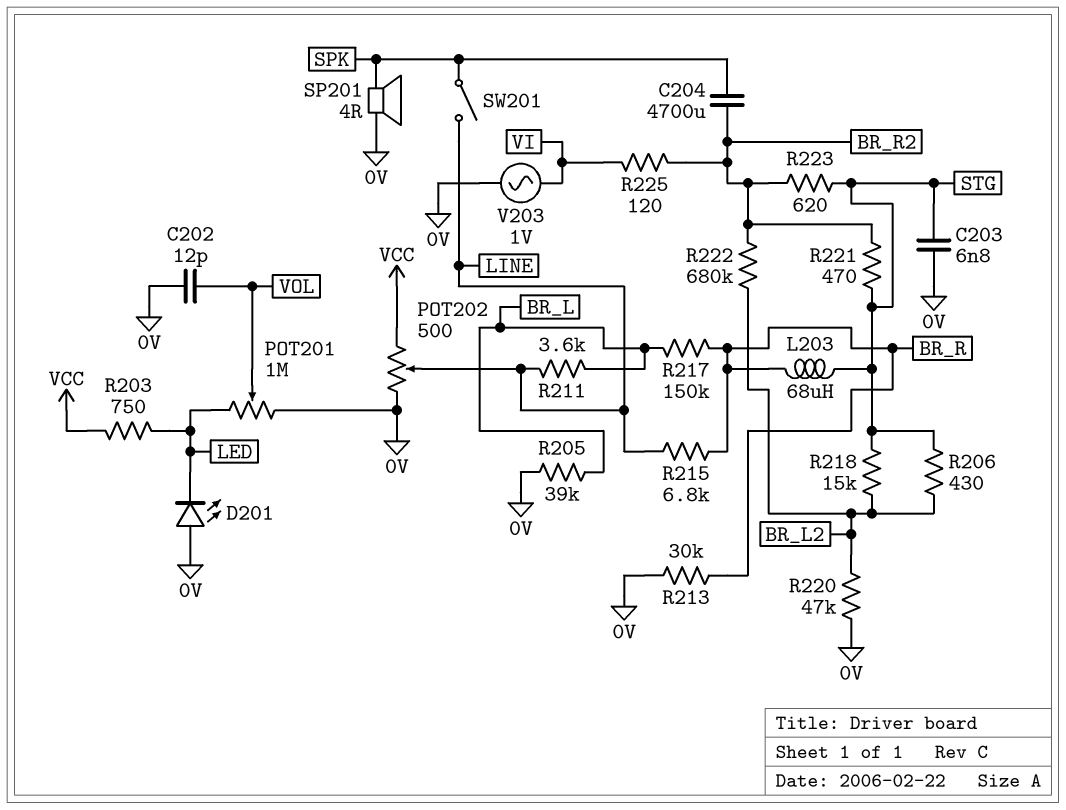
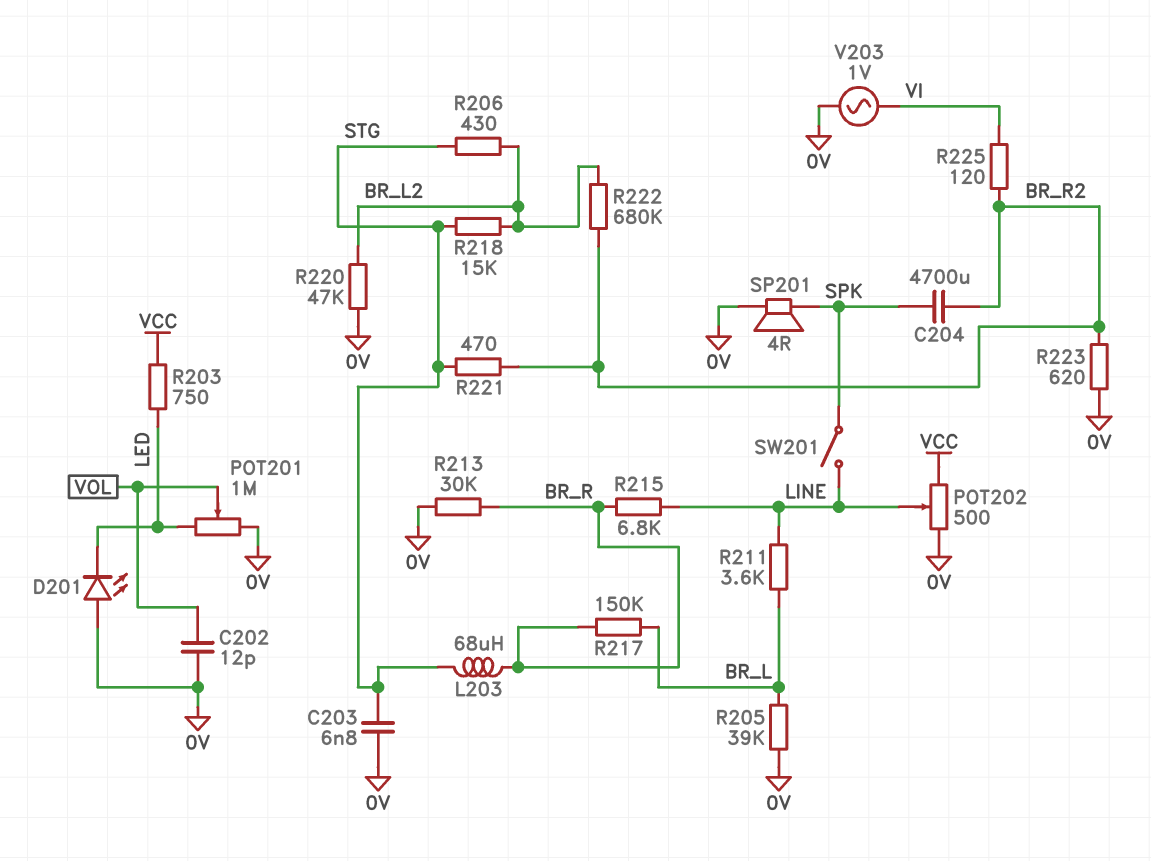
R223: 620 (BR_R2, STG) -> 620 (0V, BR_R2)

